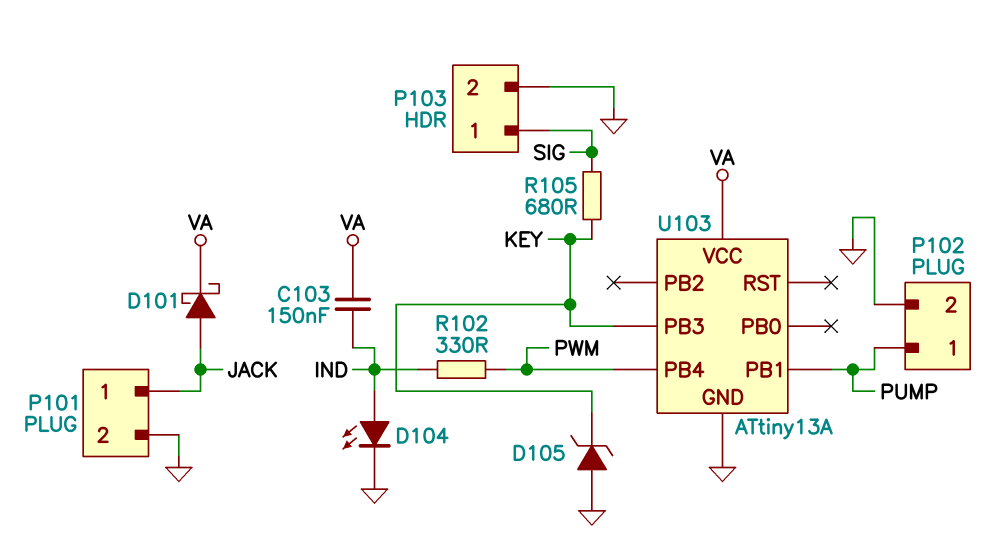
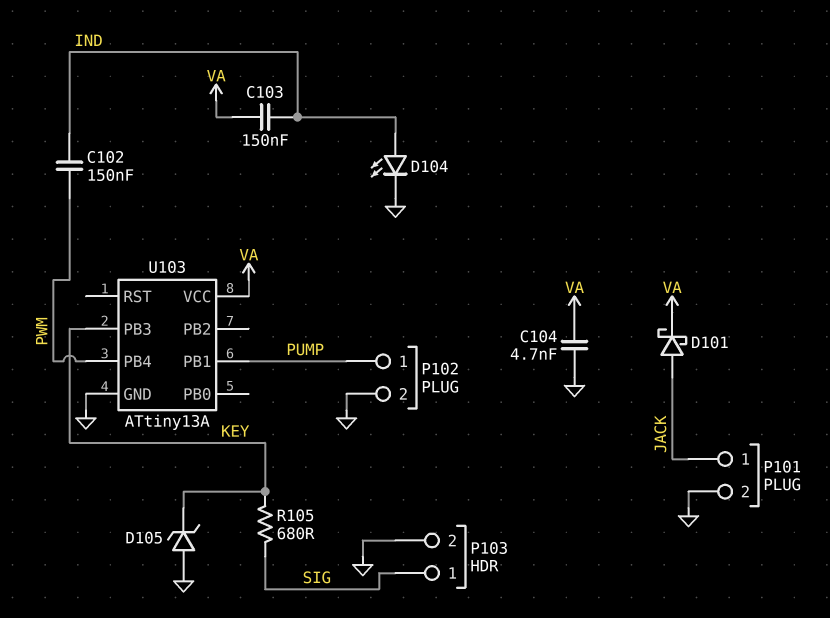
C102: none -> 150nF (IND, PWM)
C104: none -> 4.7nF (GND, VA)
R102: 330 (IND, PWM) -> none

